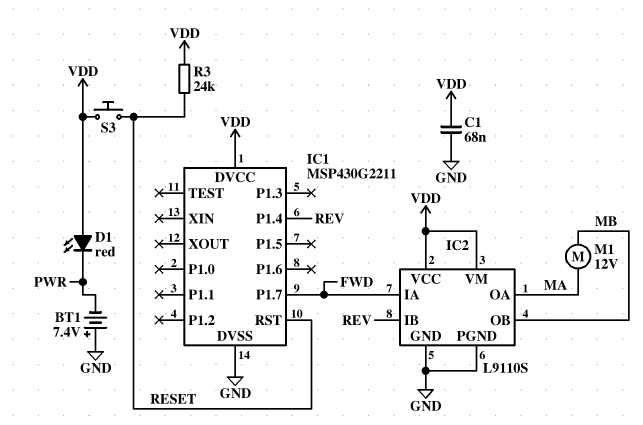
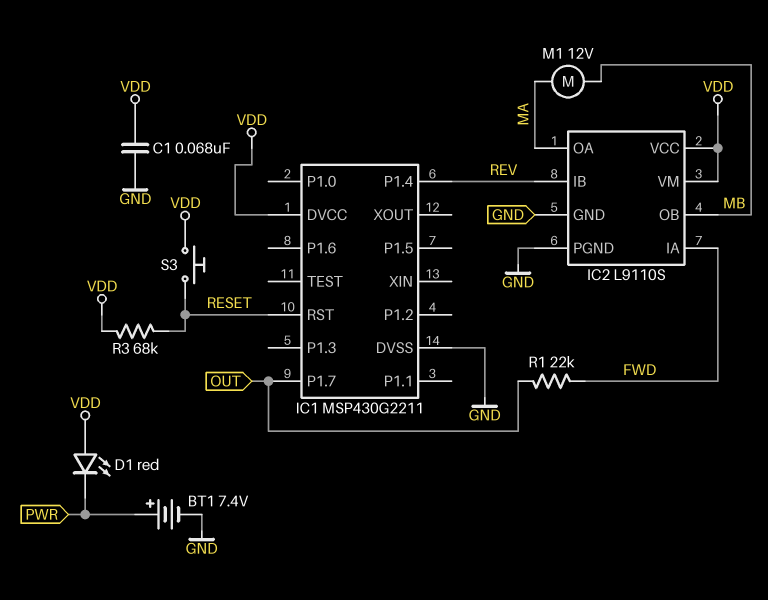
BT1: 7.4V (plus GND, minus PWR) -> 7.4V (plus PWR, minus GND)
IC1 pin P1.7: FWD -> OUT
R1: none -> 22k (FWD, OUT)
R3: 24k (RESET, VDD) -> 68k (RESET, VDD)

